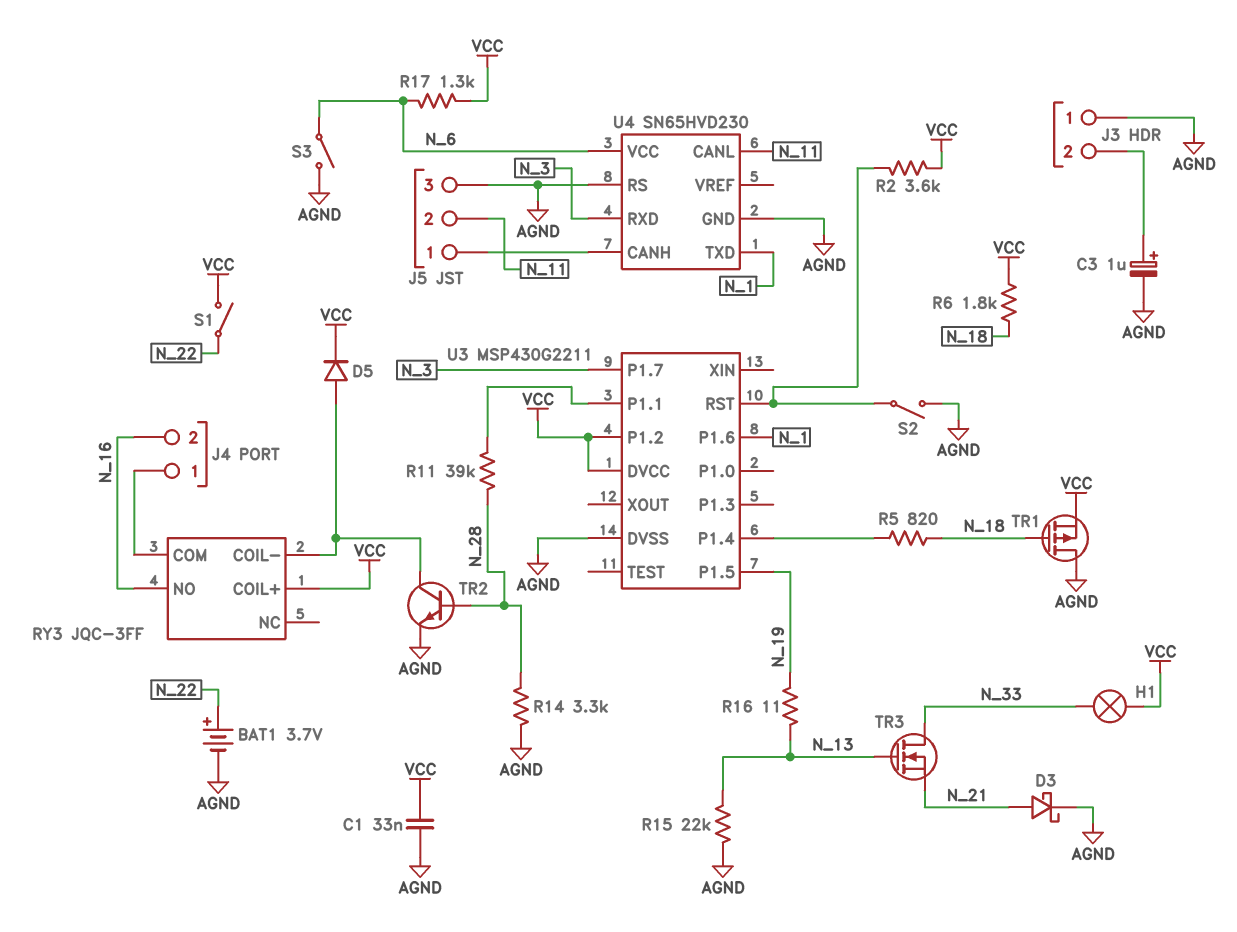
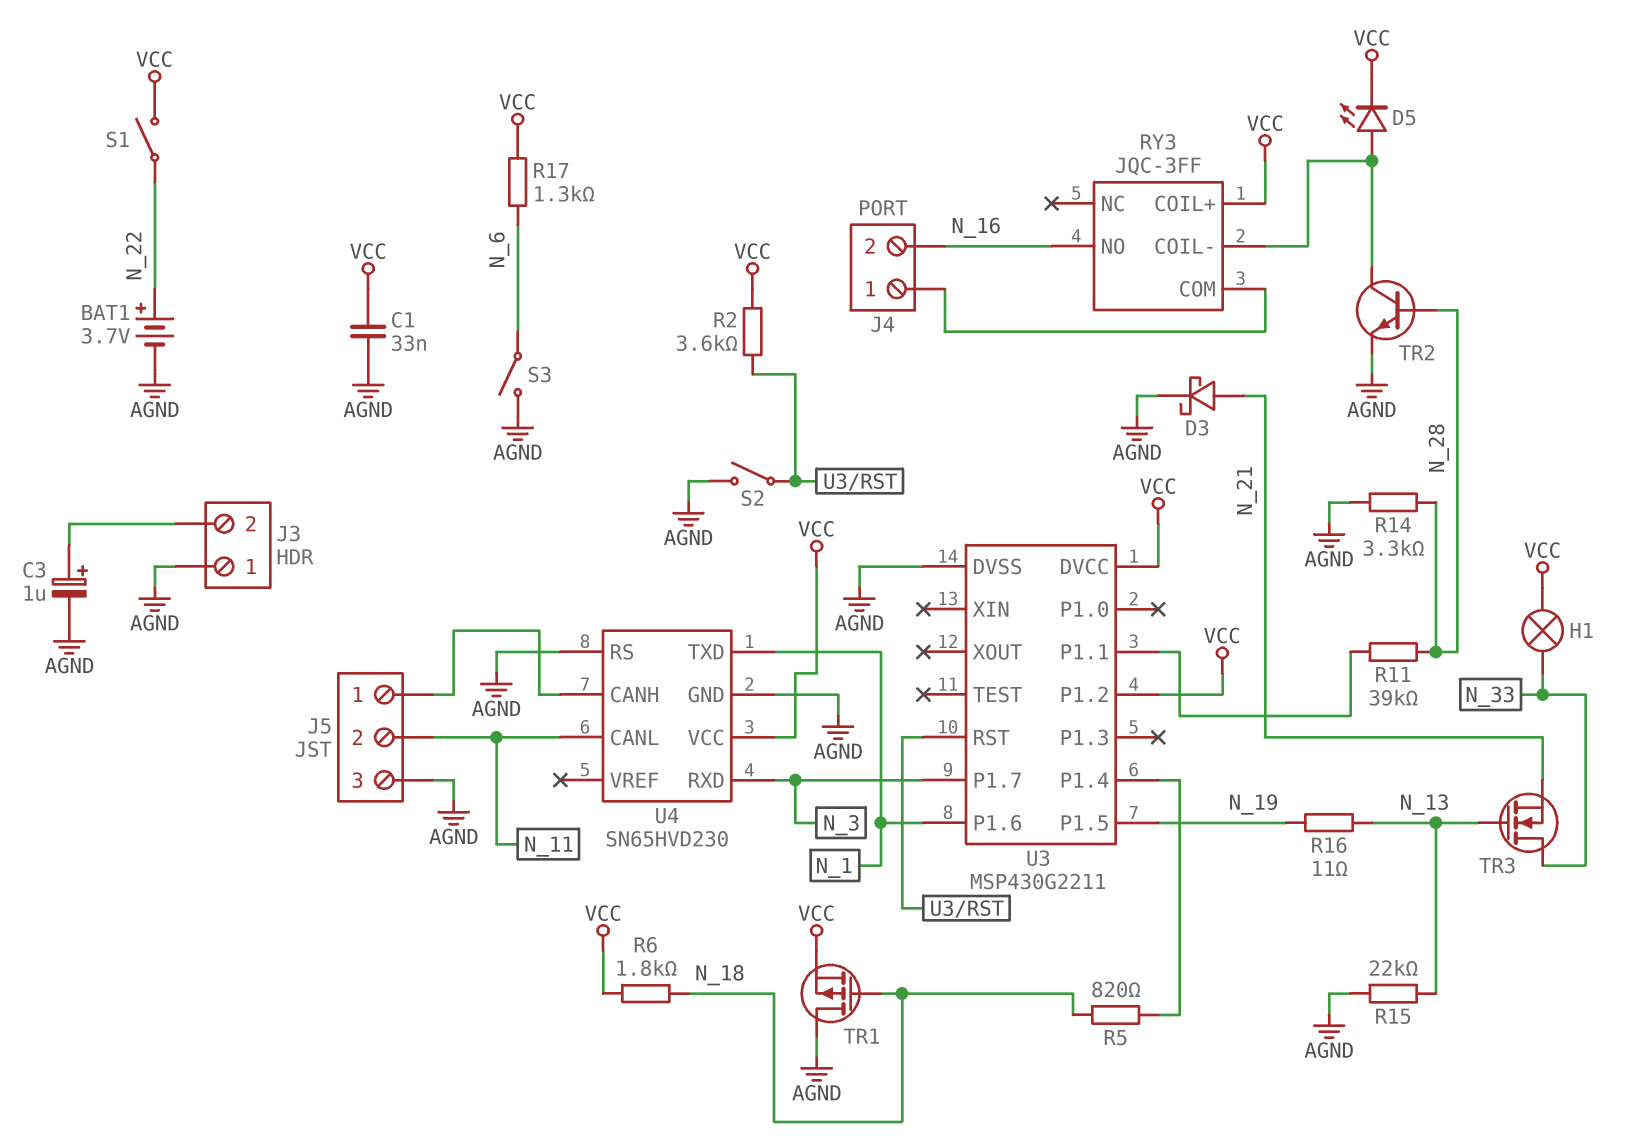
D5: diode (A RY3/COIL-, K VCC) -> LED (A RY3/COIL-, K VCC)
U4 pin VCC: N_6 -> VCC

